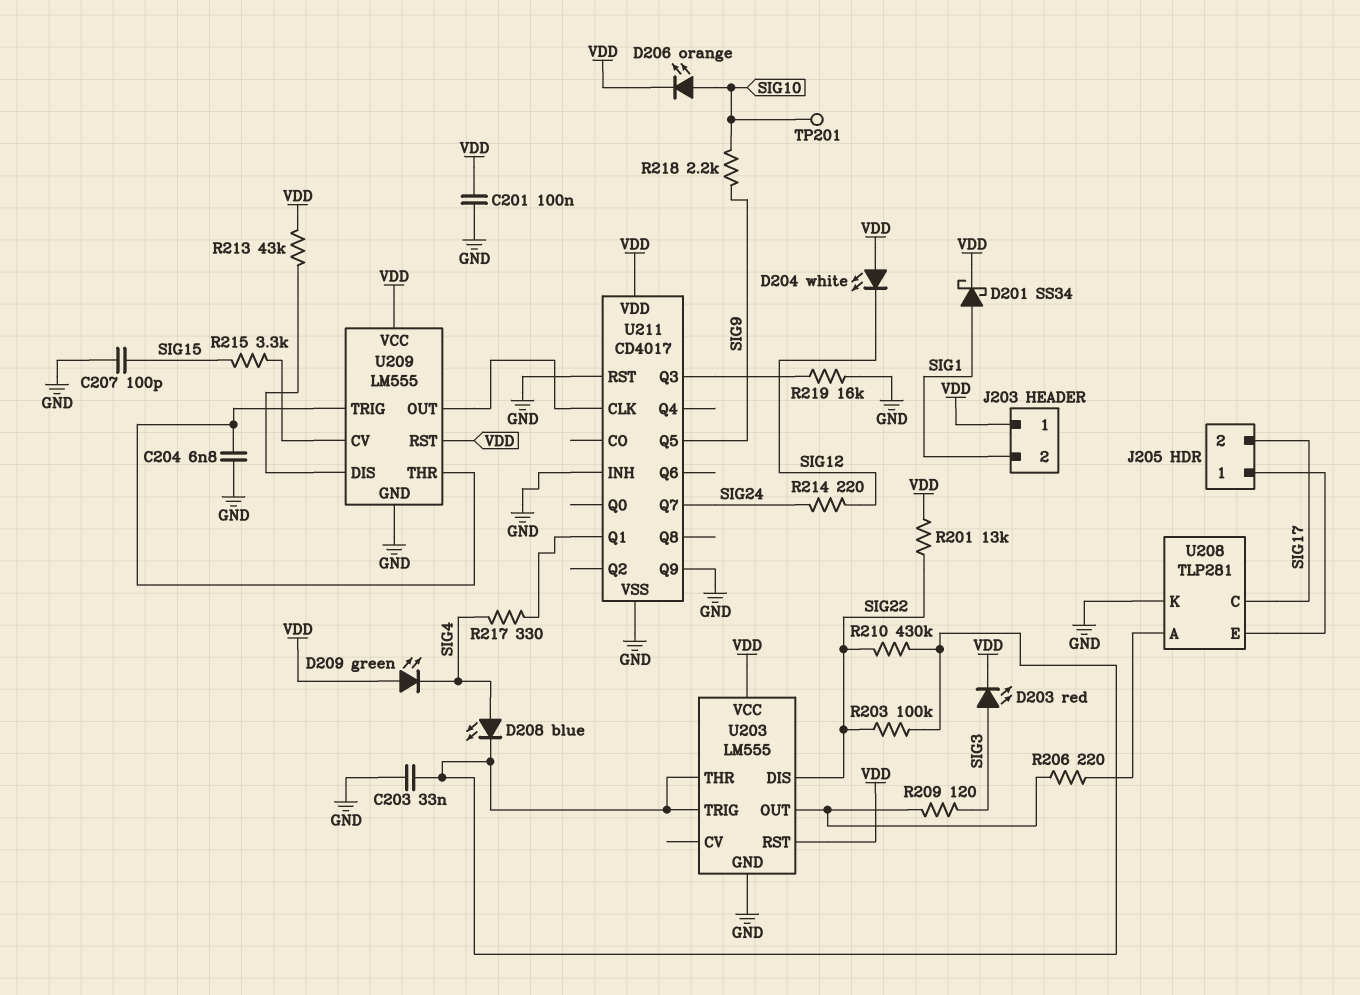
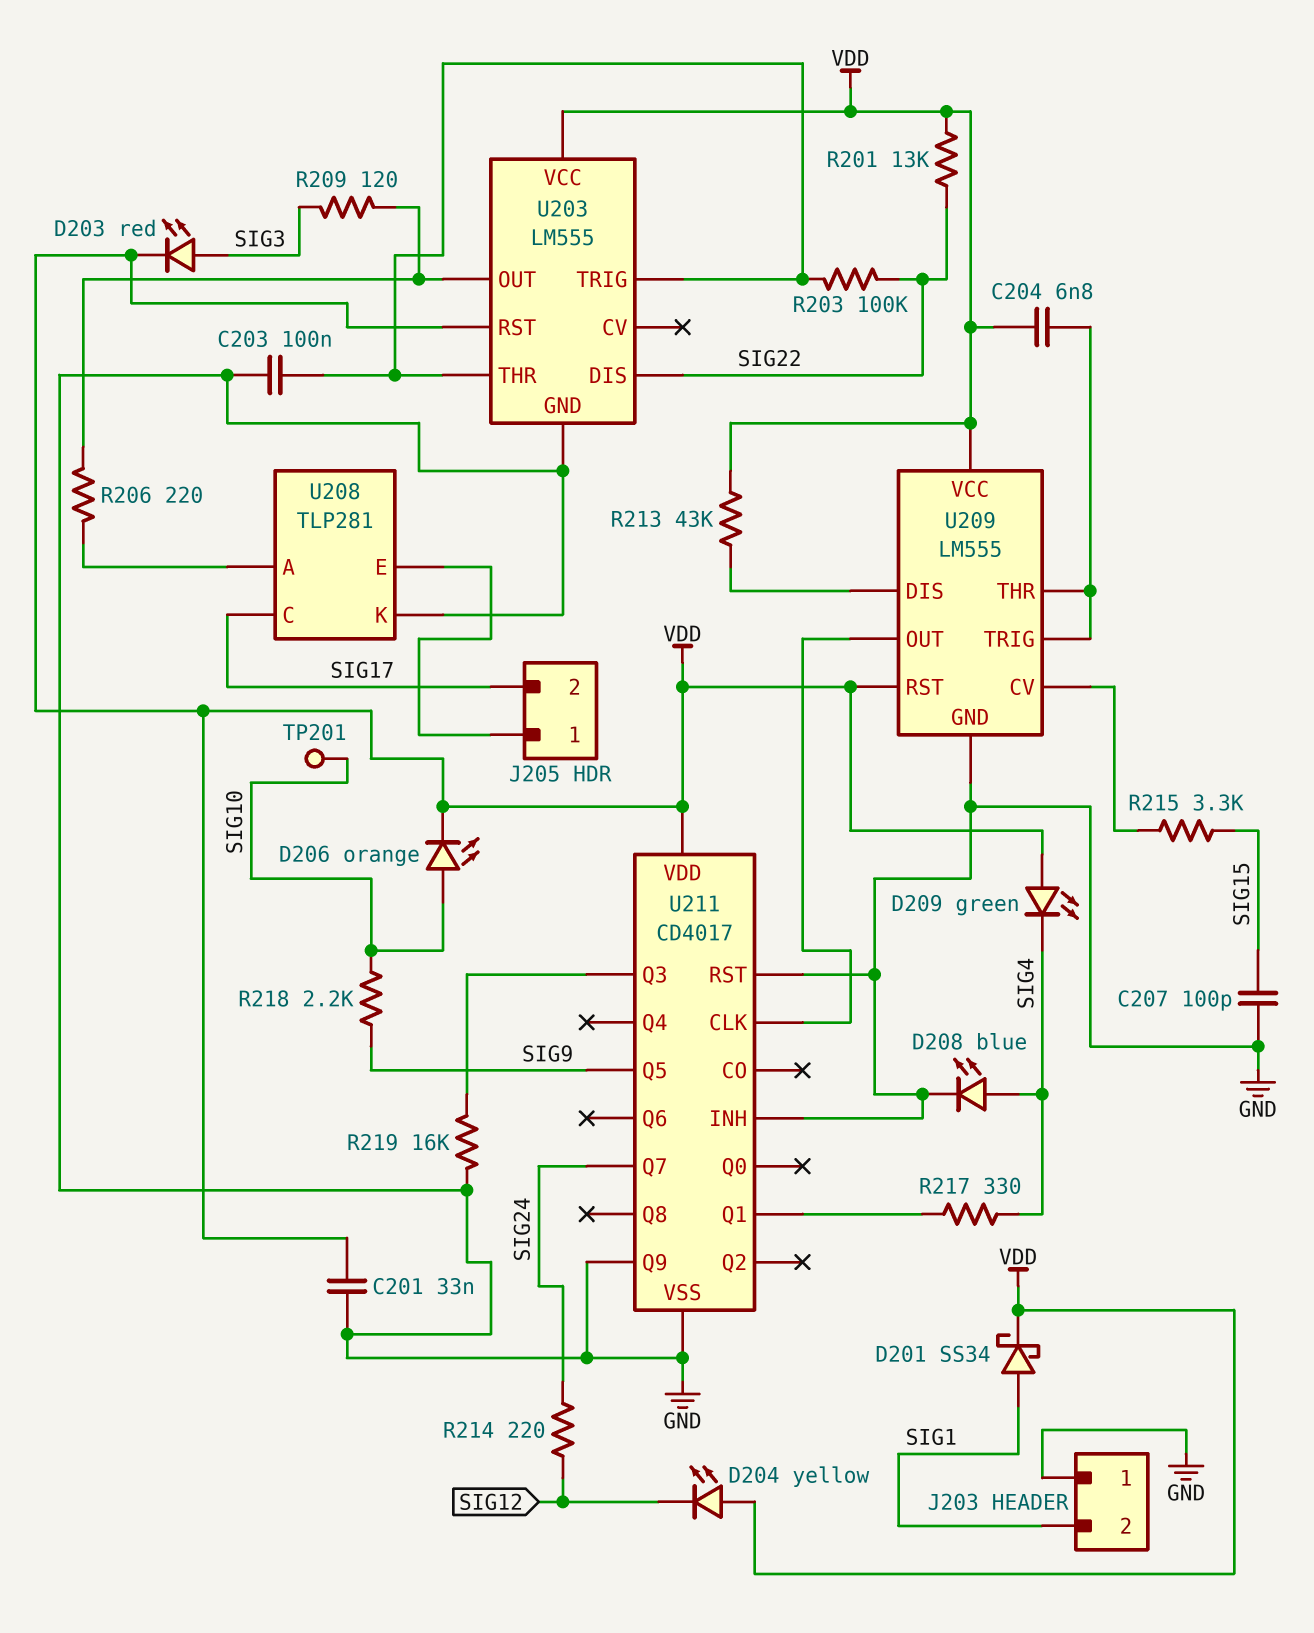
C201: 100nF (GND, VDD) -> 33nF (GND, VDD)
C203: 33nF (GND, U203/THR) -> 100nF (GND, U203/THR)
C204: 6.8nF (GND, U209/THR) -> 6.8nF (U209/THR, VDD)
D204: LED white (A VDD, K SIG12) -> LED yellow (A VDD, K SIG12)
D208: LED blue (A SIG4, K U203/THR) -> LED blue (A SIG4, K GND)
J203 pin 1: VDD -> GND
R210: 430k (SIG22, U203/THR) -> none

